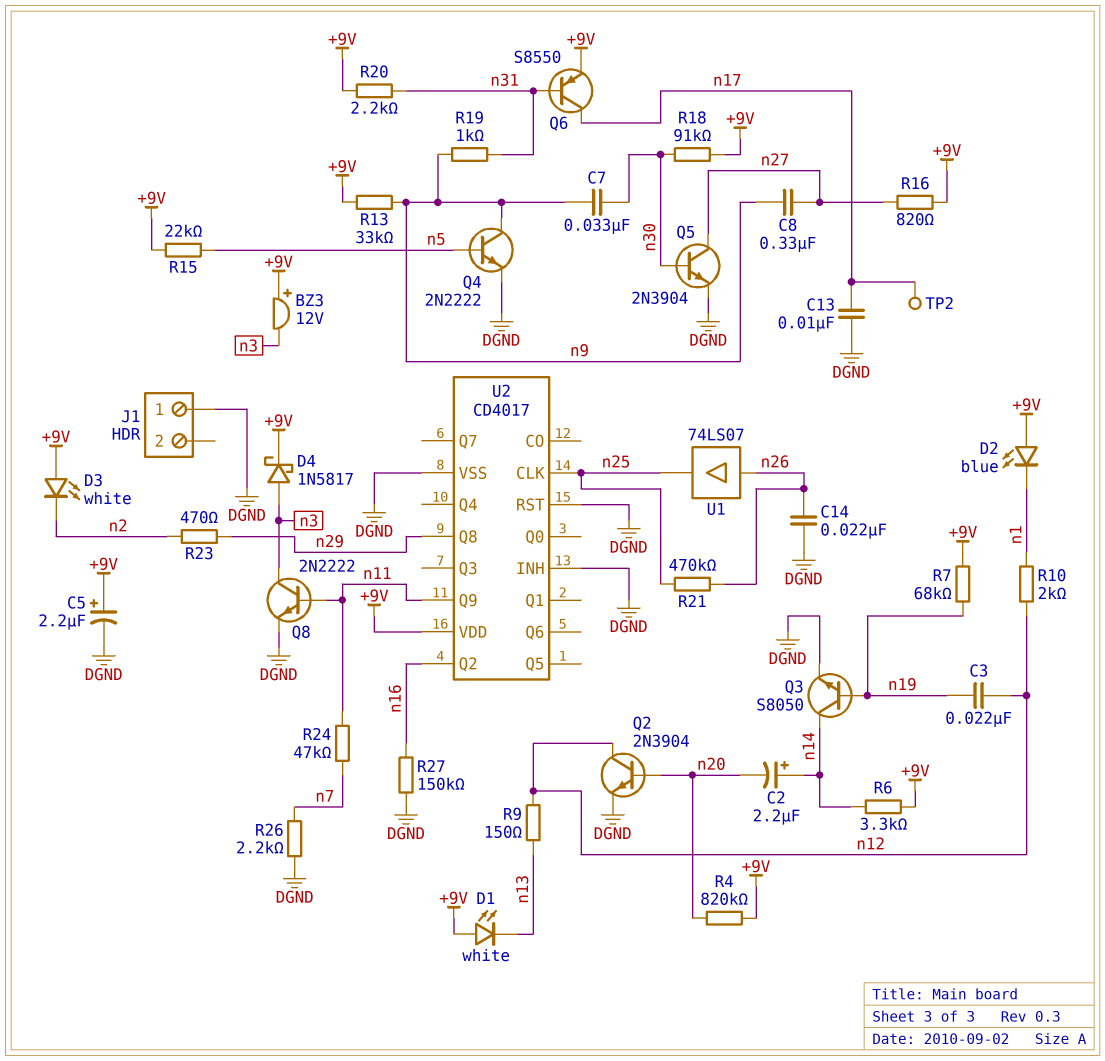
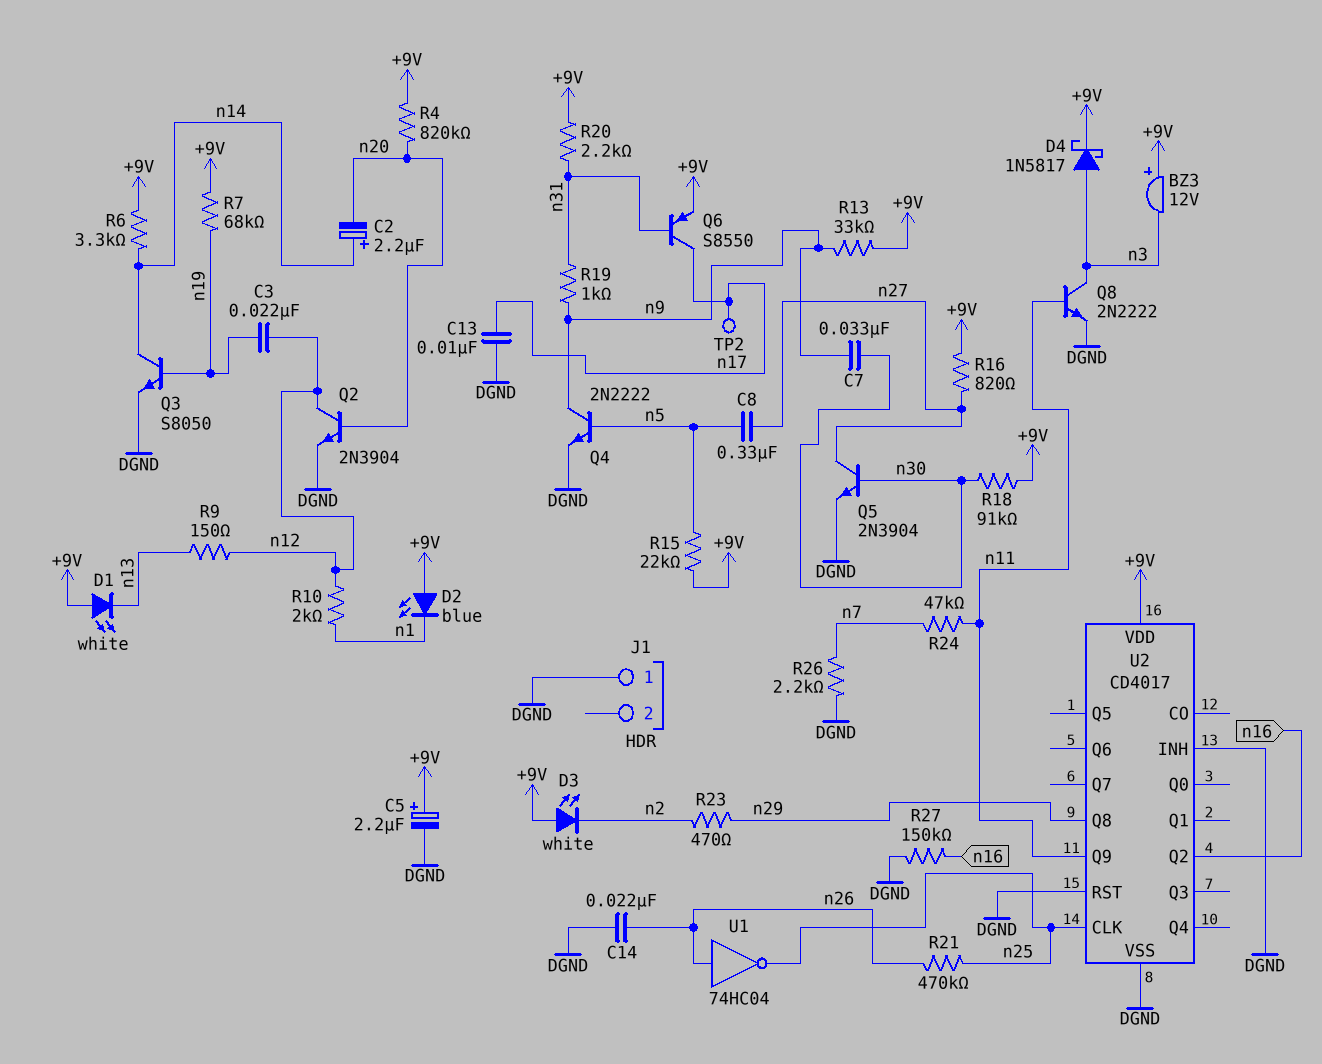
C8: 330nF (n9, n27) -> 330nF (n5, n27)
U1: buffer 74LS07 (in n26, out n25) -> NOT 74HC04 (in n26, out n25)

